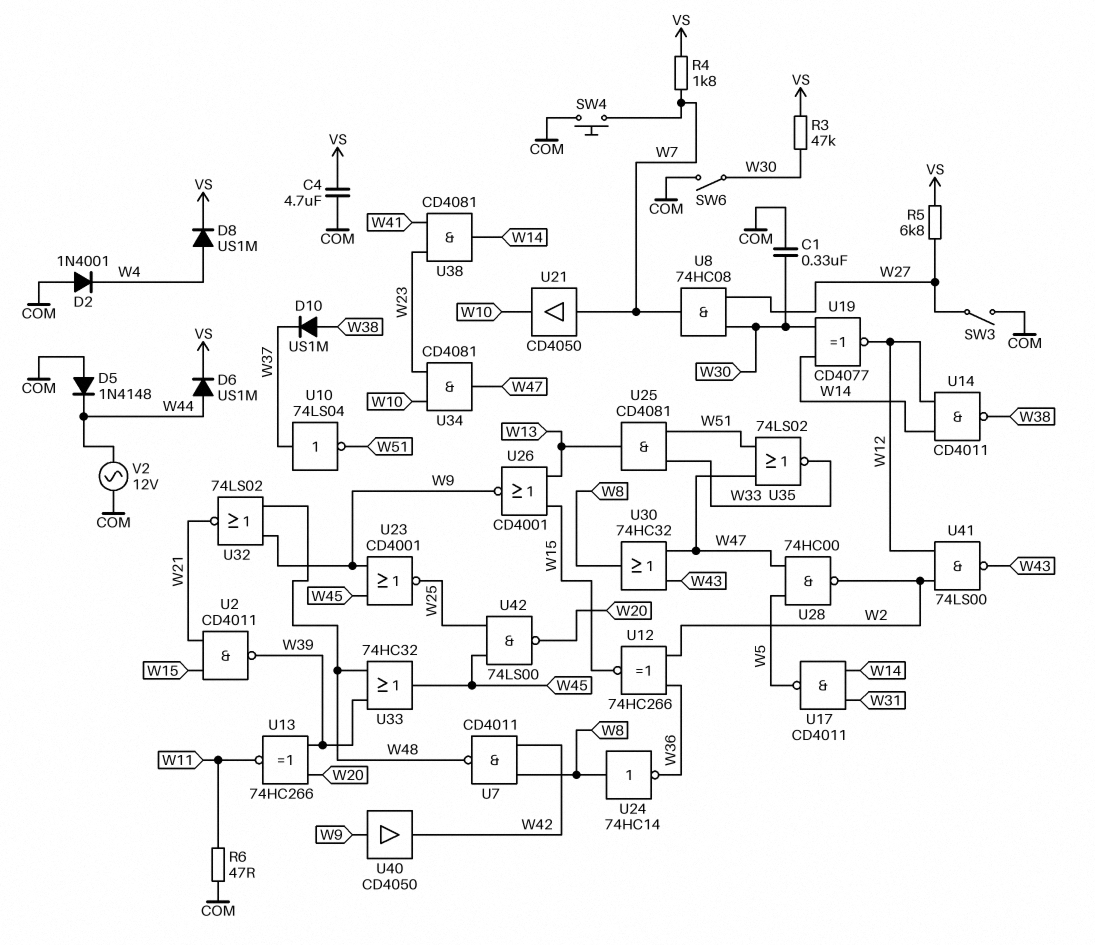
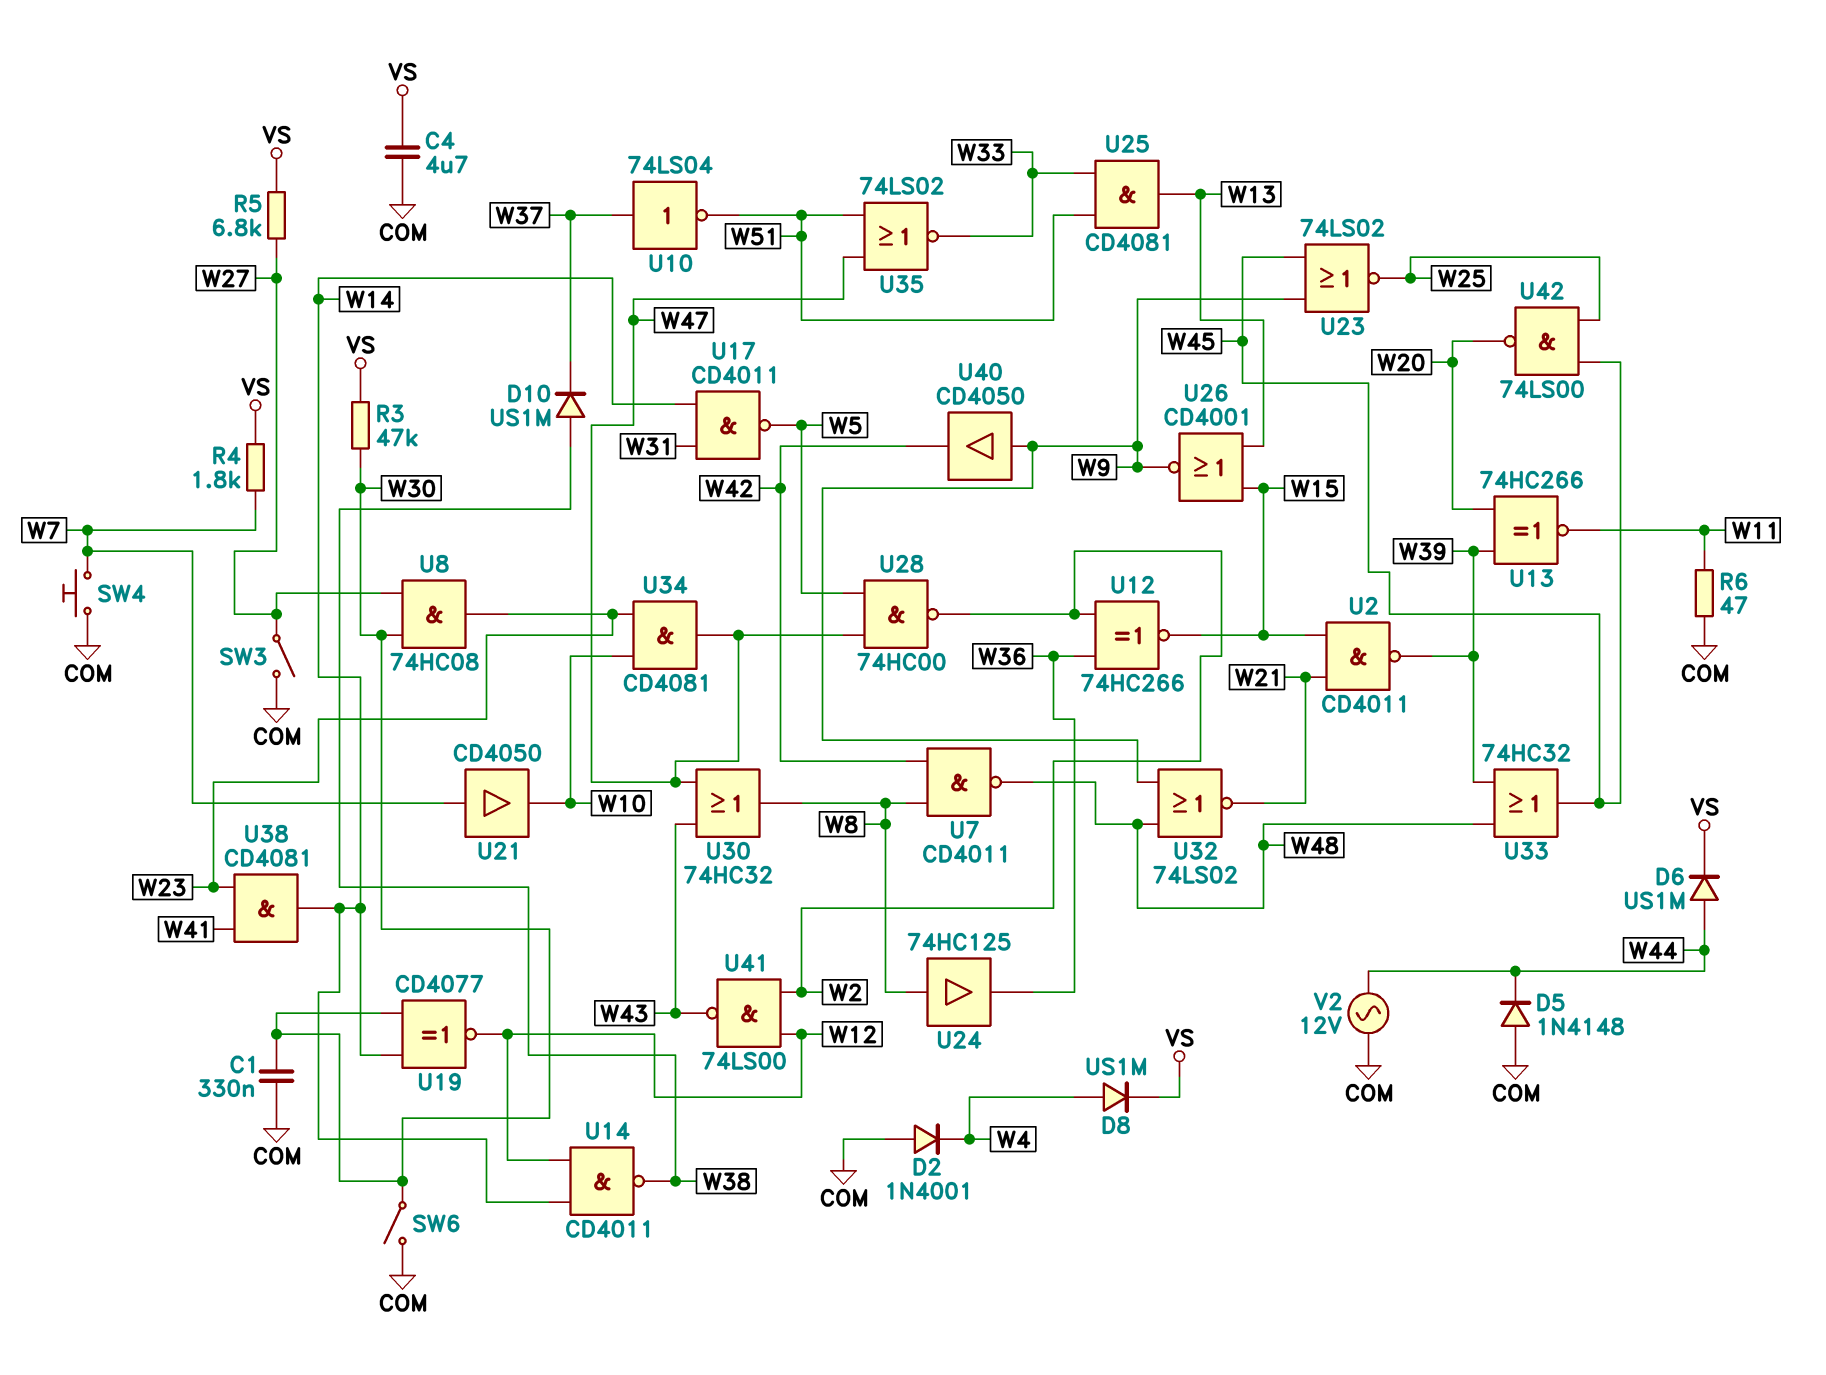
U8: AND 74HC08 (in W27, in W30, out W7) -> AND 74HC08 (in W27, in W30, out W23)
U23: NOR CD4001 (in W9, in W45, out W25) -> NOR 74LS02 (in W9, in W45, out W25)
U24: NOT 74HC14 (in W8, out W36) -> buffer 74HC125 (in W8, out W36)

